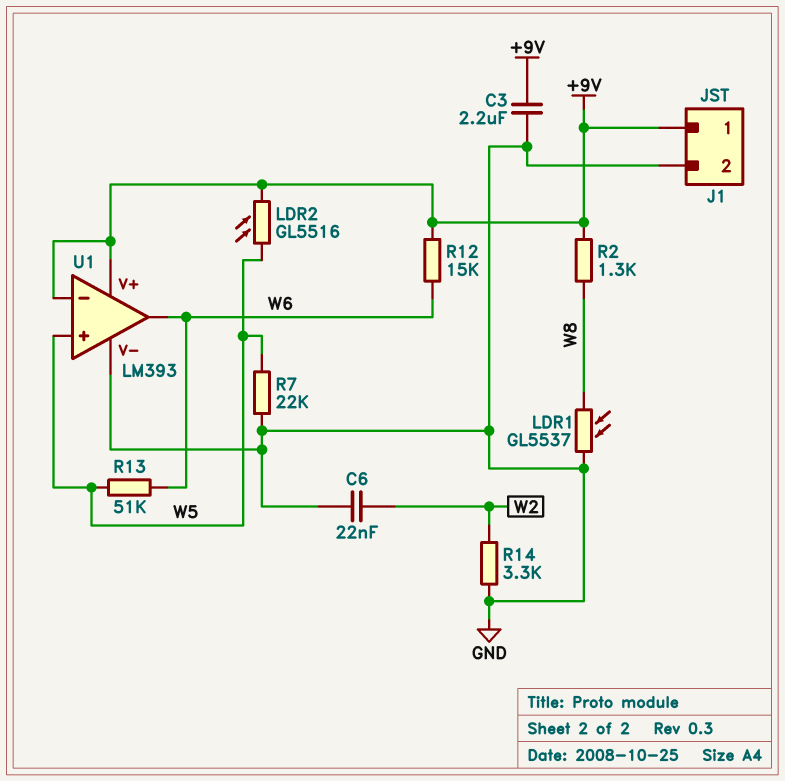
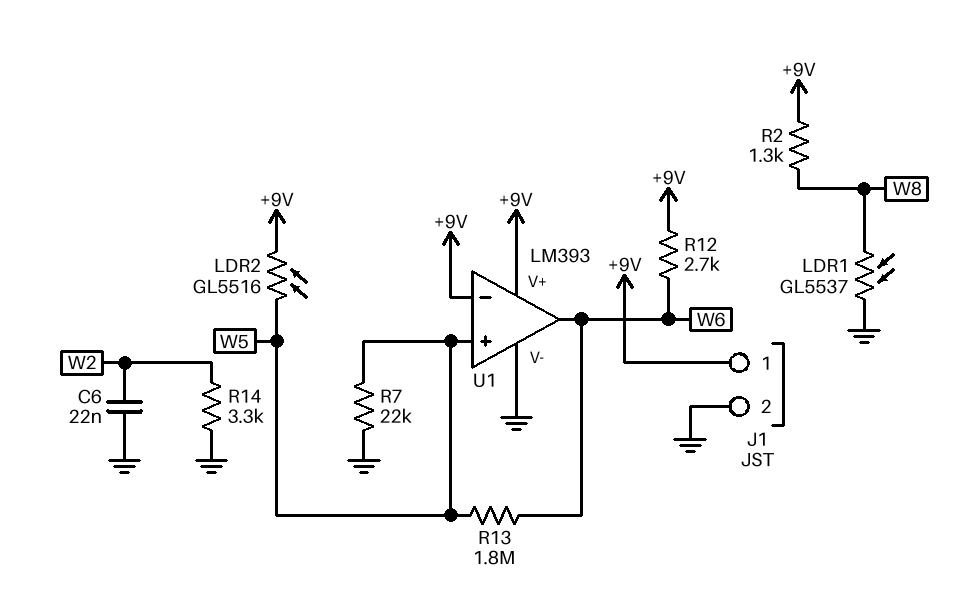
C3: 2.2uF (+9V, GND) -> none
R12: 15k (+9V, W6) -> 2.7k (+9V, W6)
R13: 51k (W5, W6) -> 1.8M (W5, W6)

